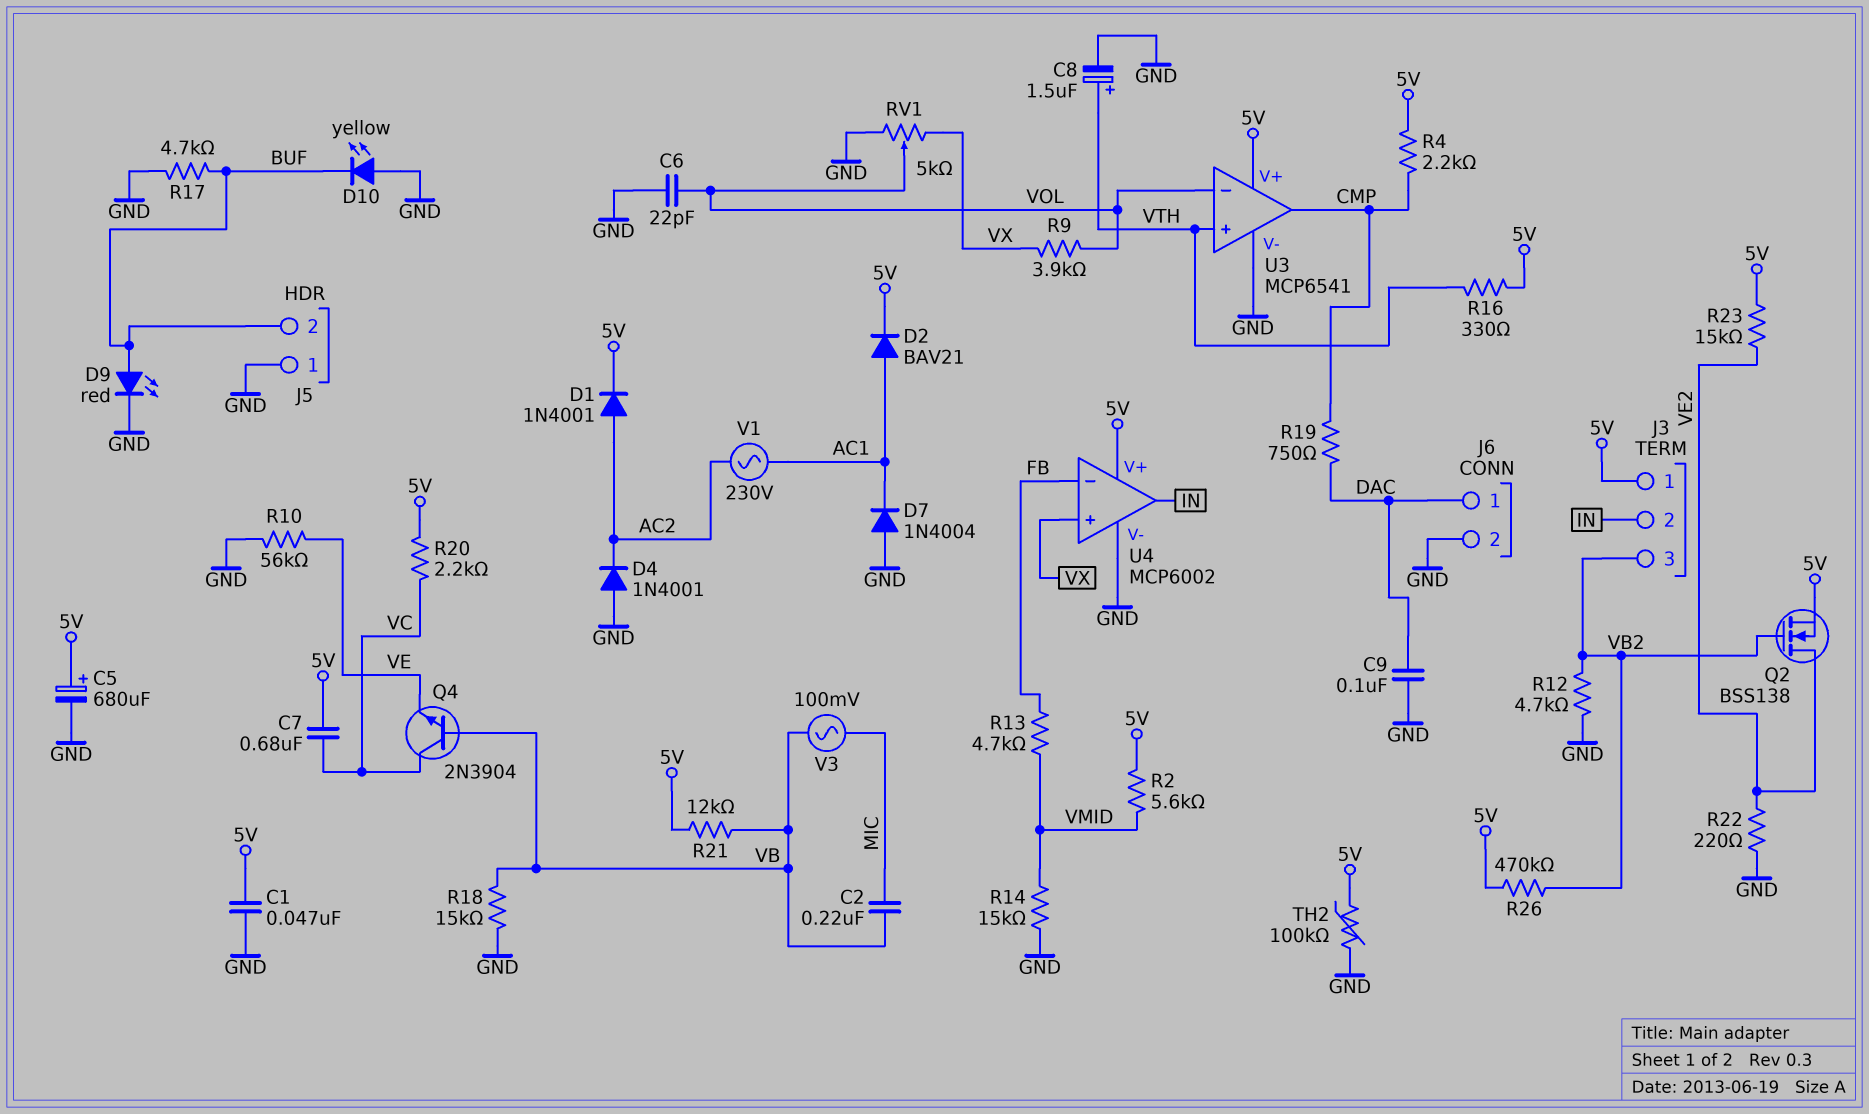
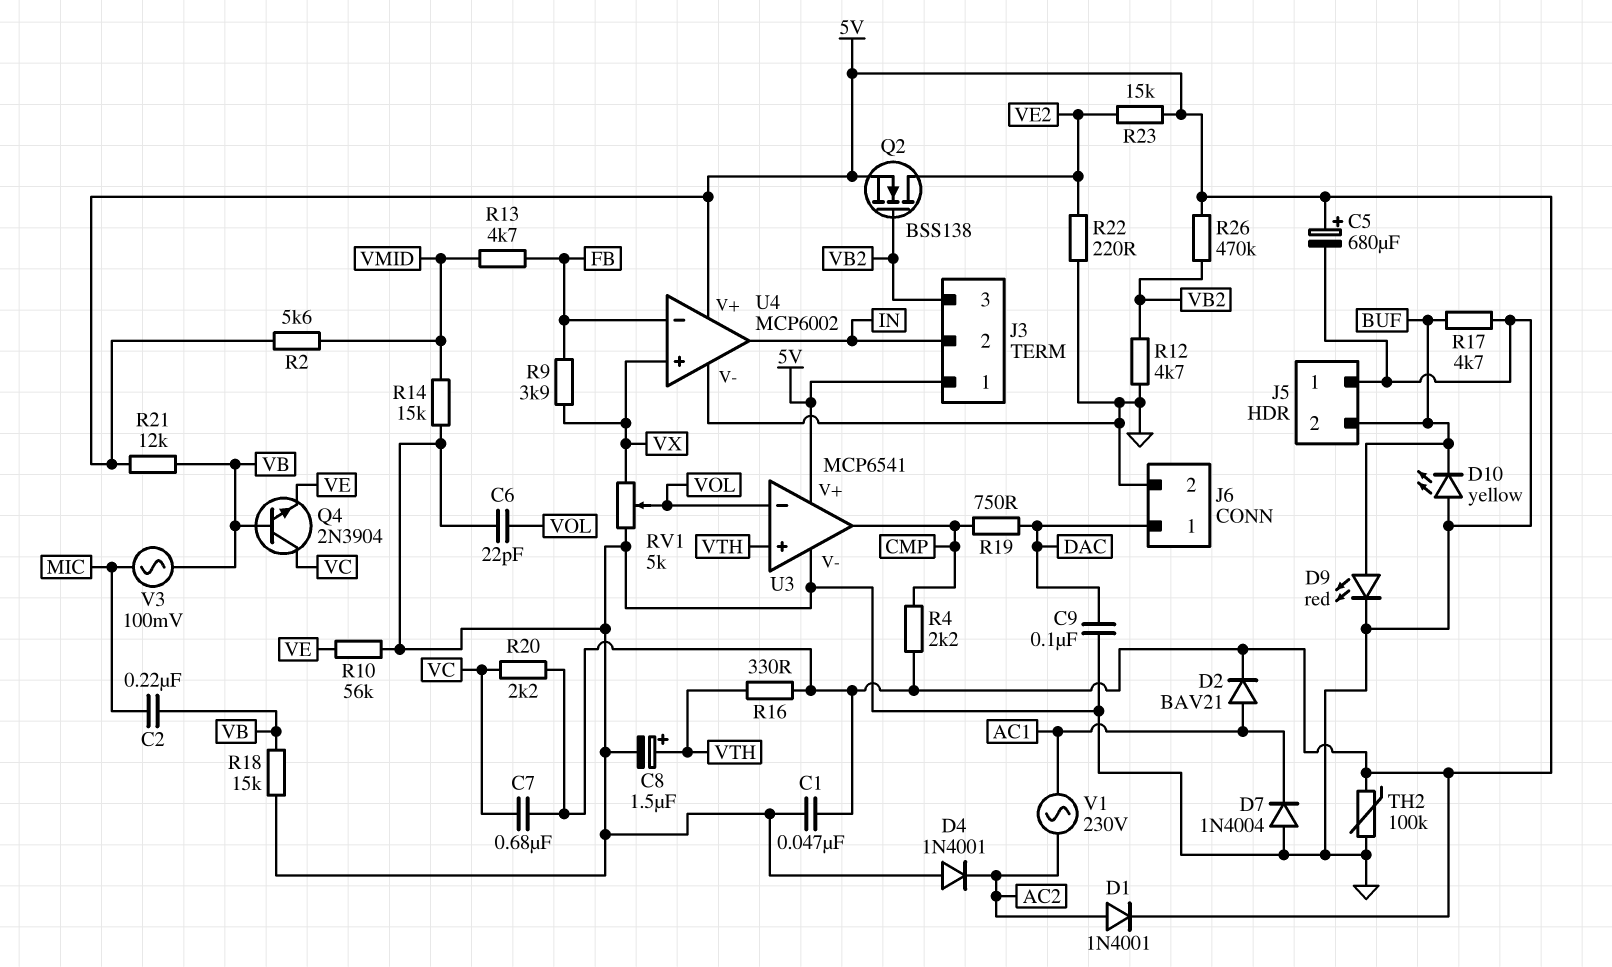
R9: 3.9k (VOL, VX) -> 3.9k (FB, VX)

